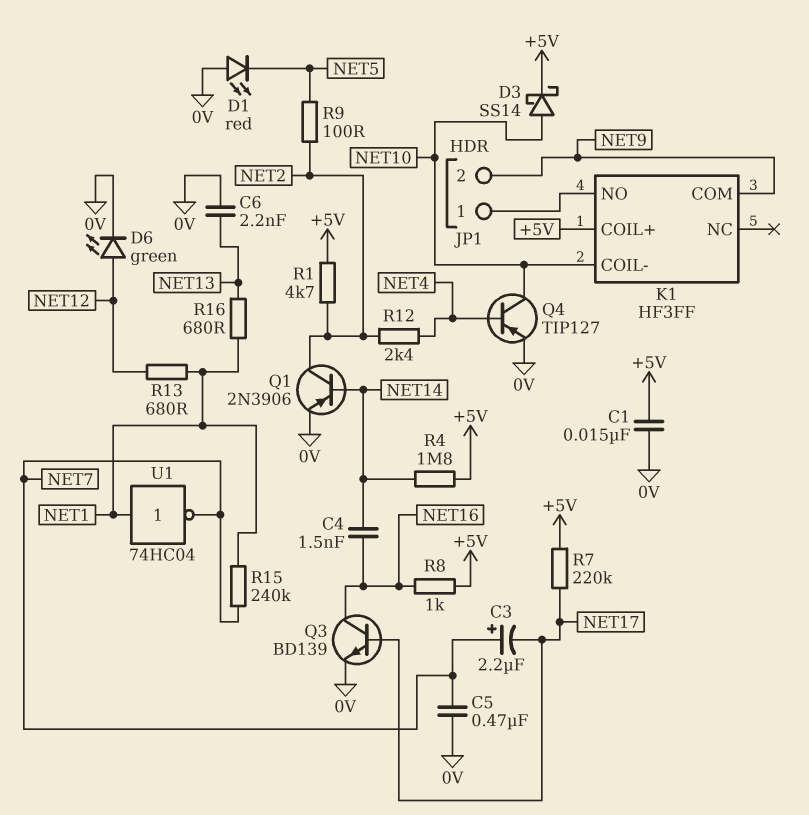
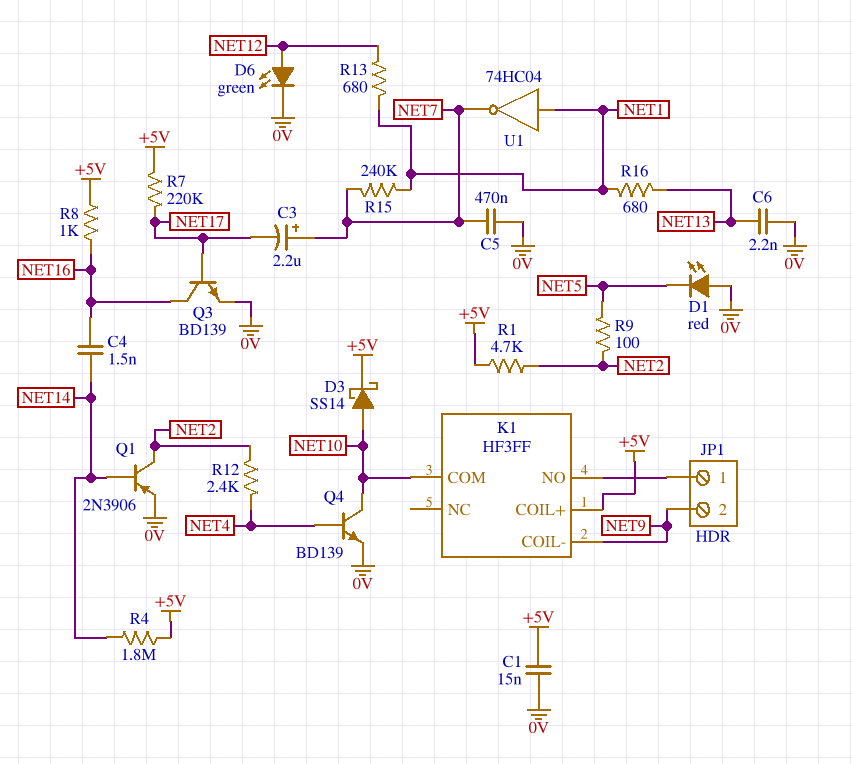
K1 pin COIL-: NET10 -> NET9
K1 pin COM: NET9 -> NET10
Q4: PNP TIP127 (B NET4, C NET10, E 0V) -> NPN BD139 (B NET4, C NET10, E 0V)

